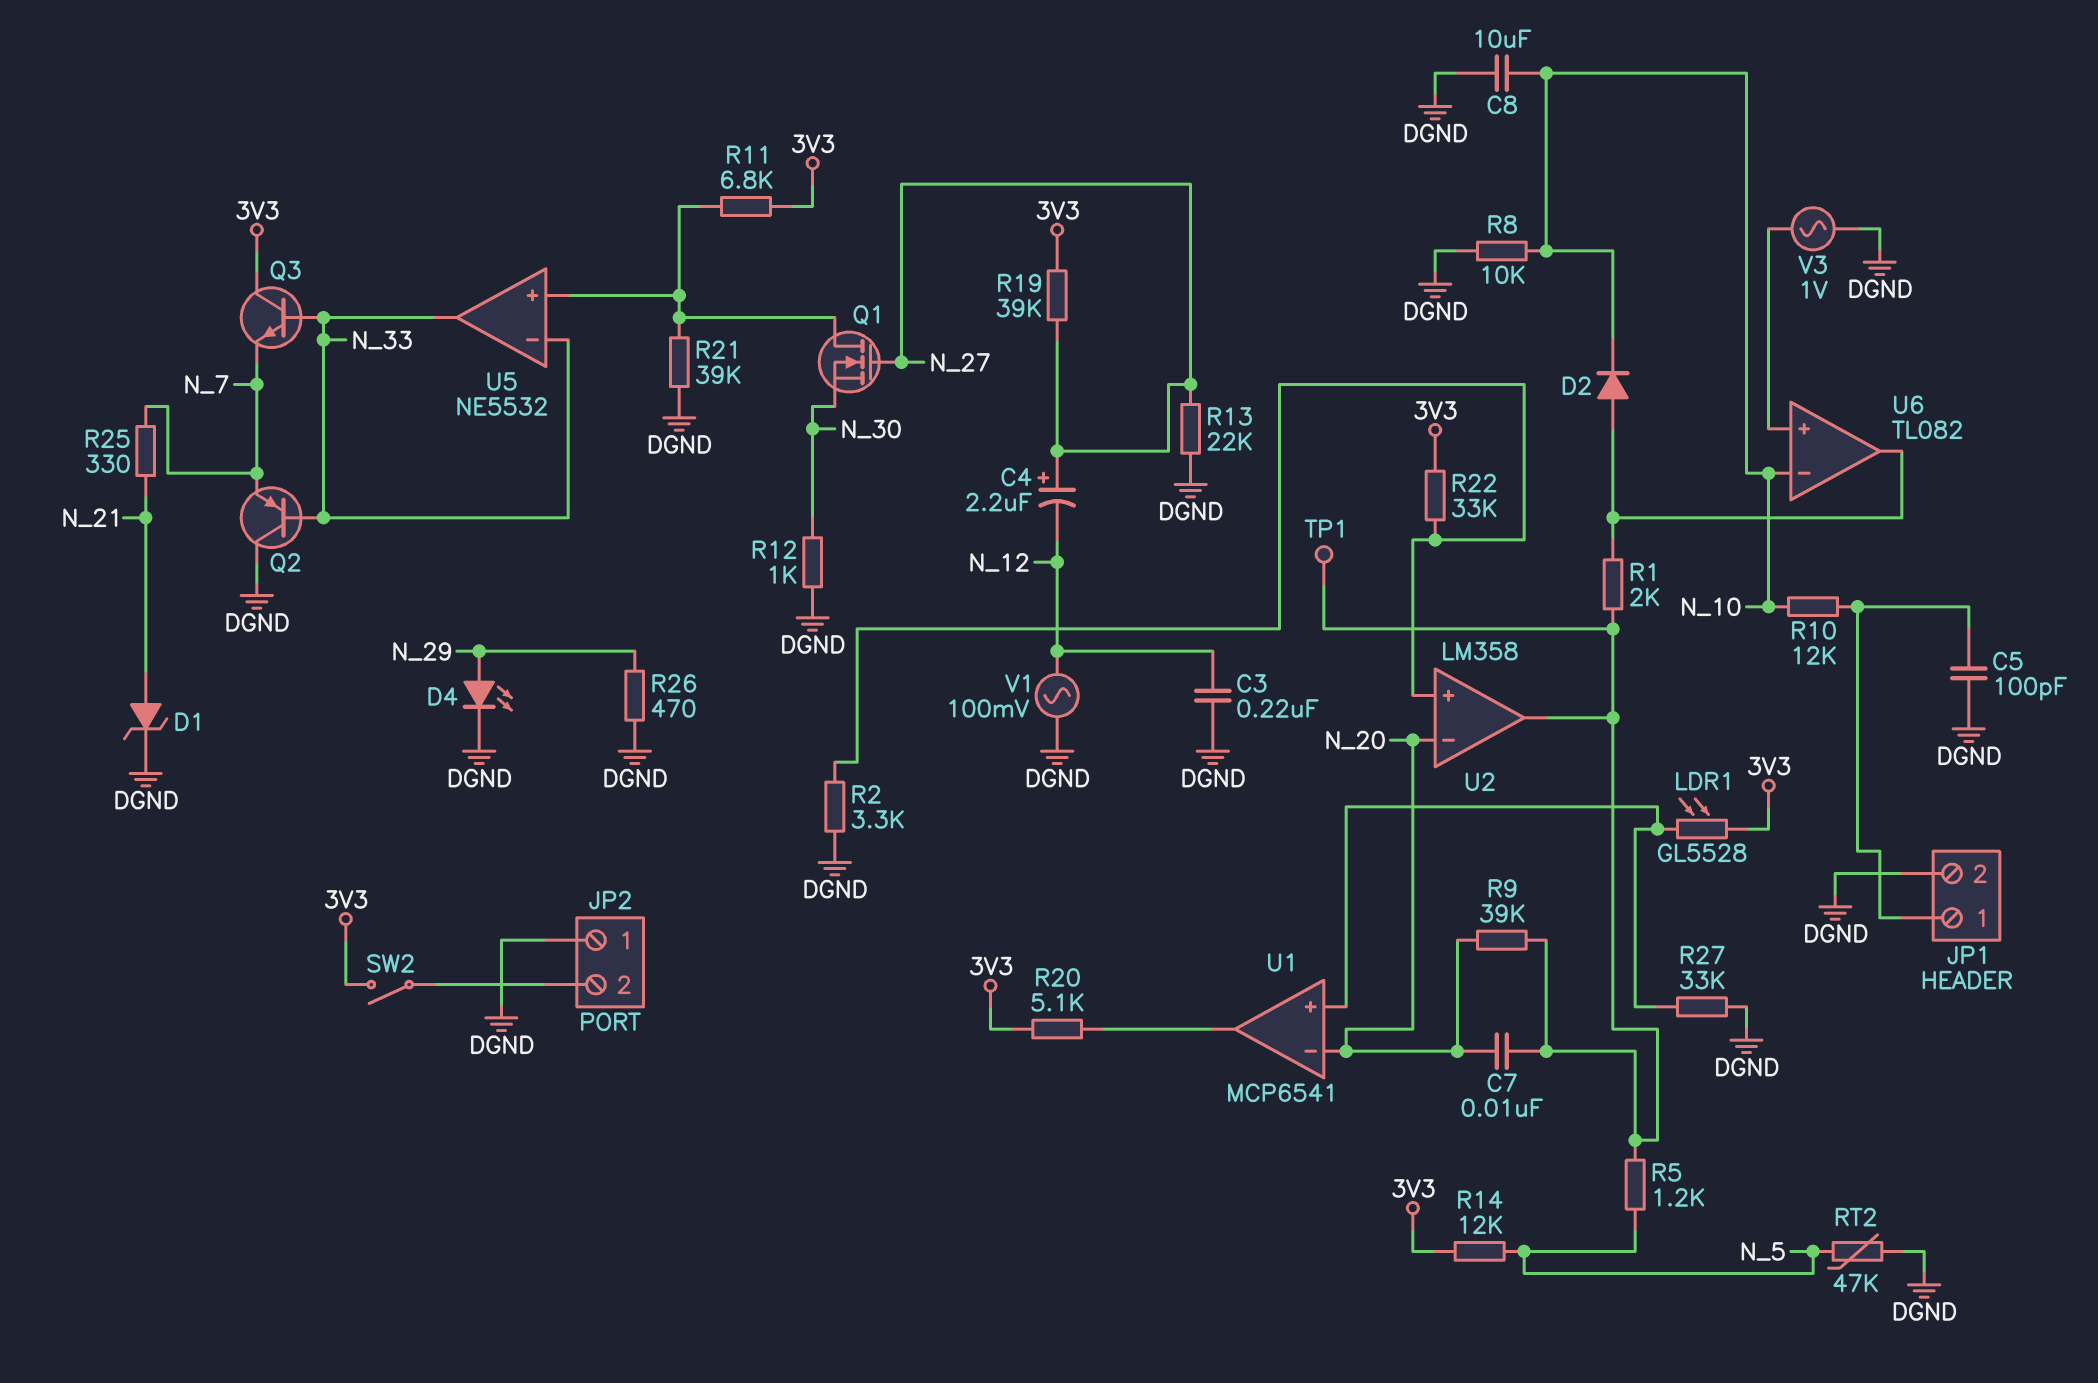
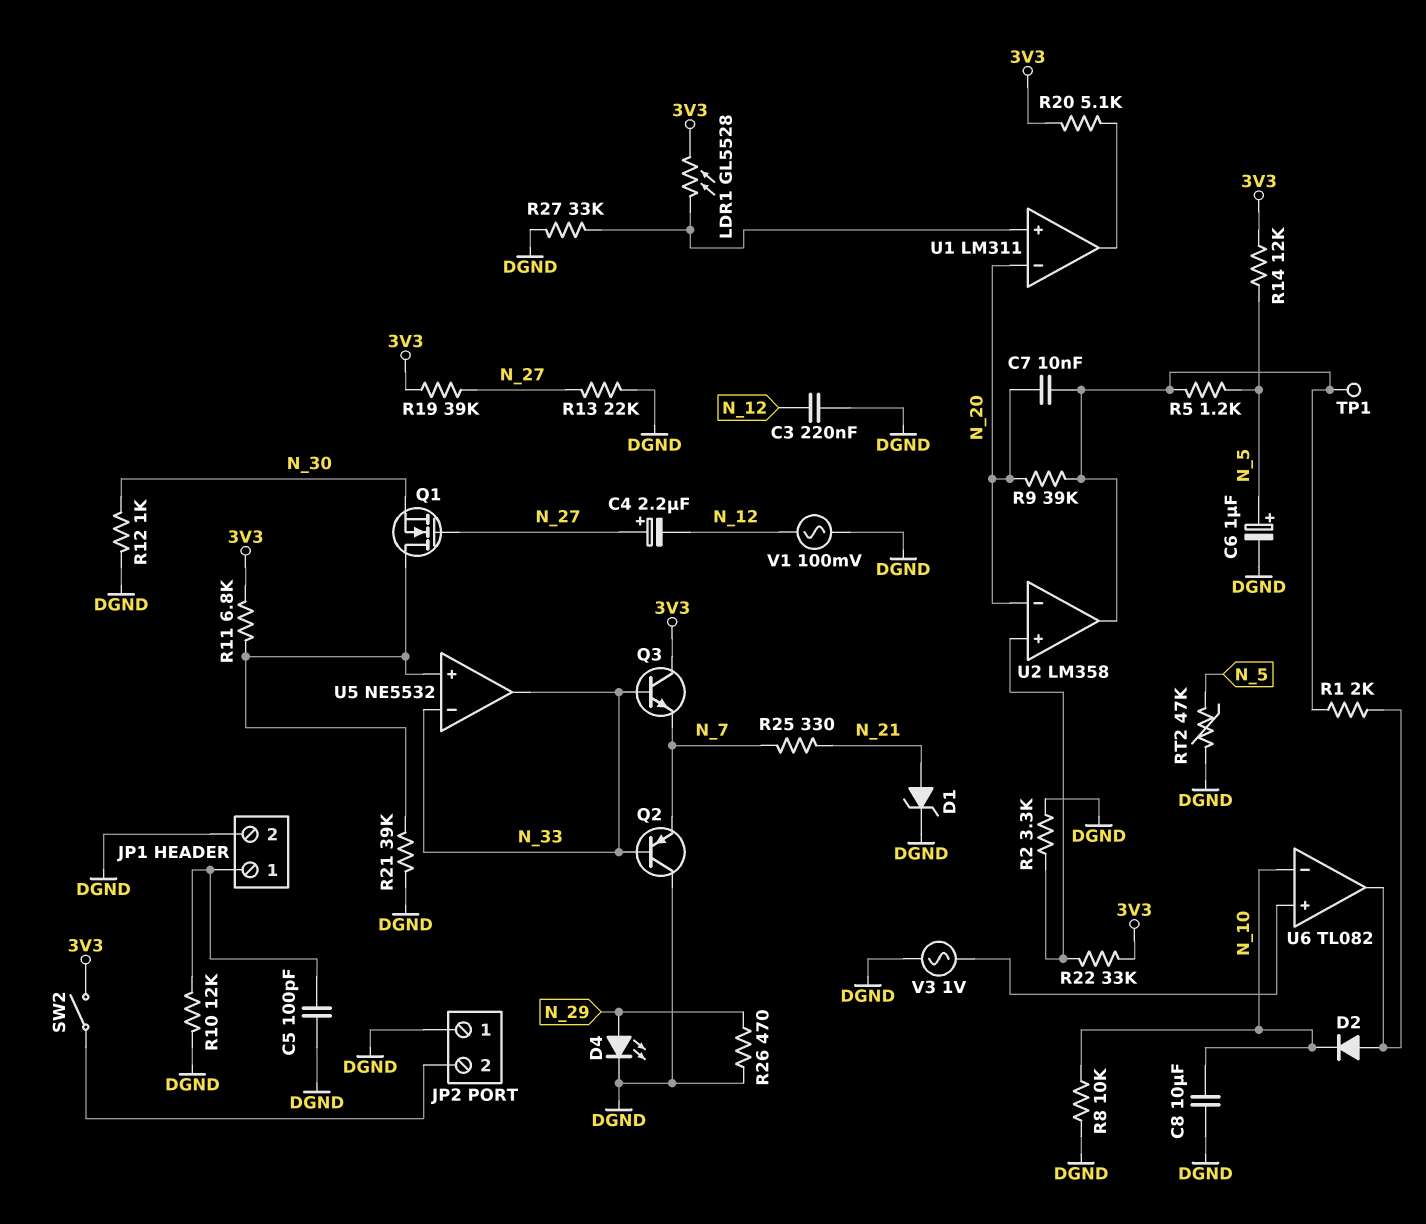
C6: none -> 1uF (plus N_5, minus DGND)
R10: 12k (JP1/1, N_10) -> 12k (DGND, JP1/1)
U1: MCP6541 -> LM311

